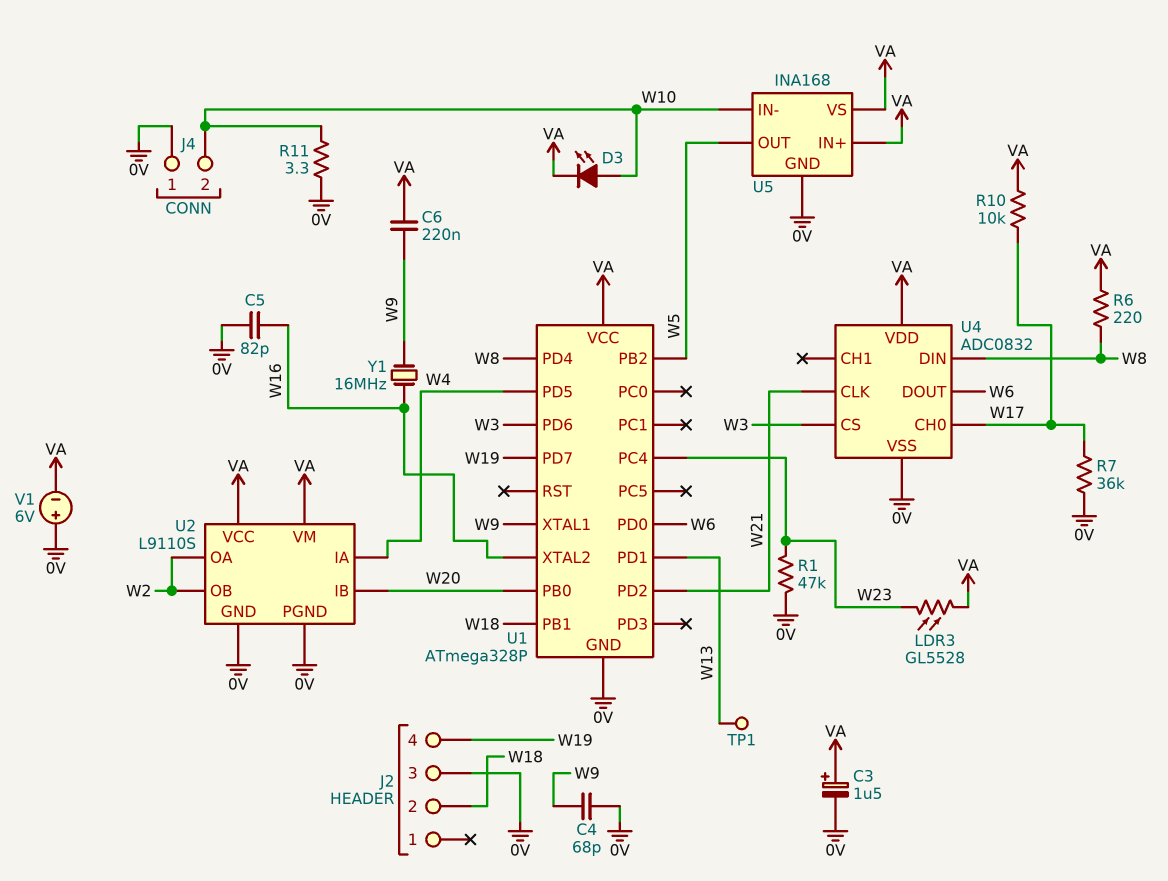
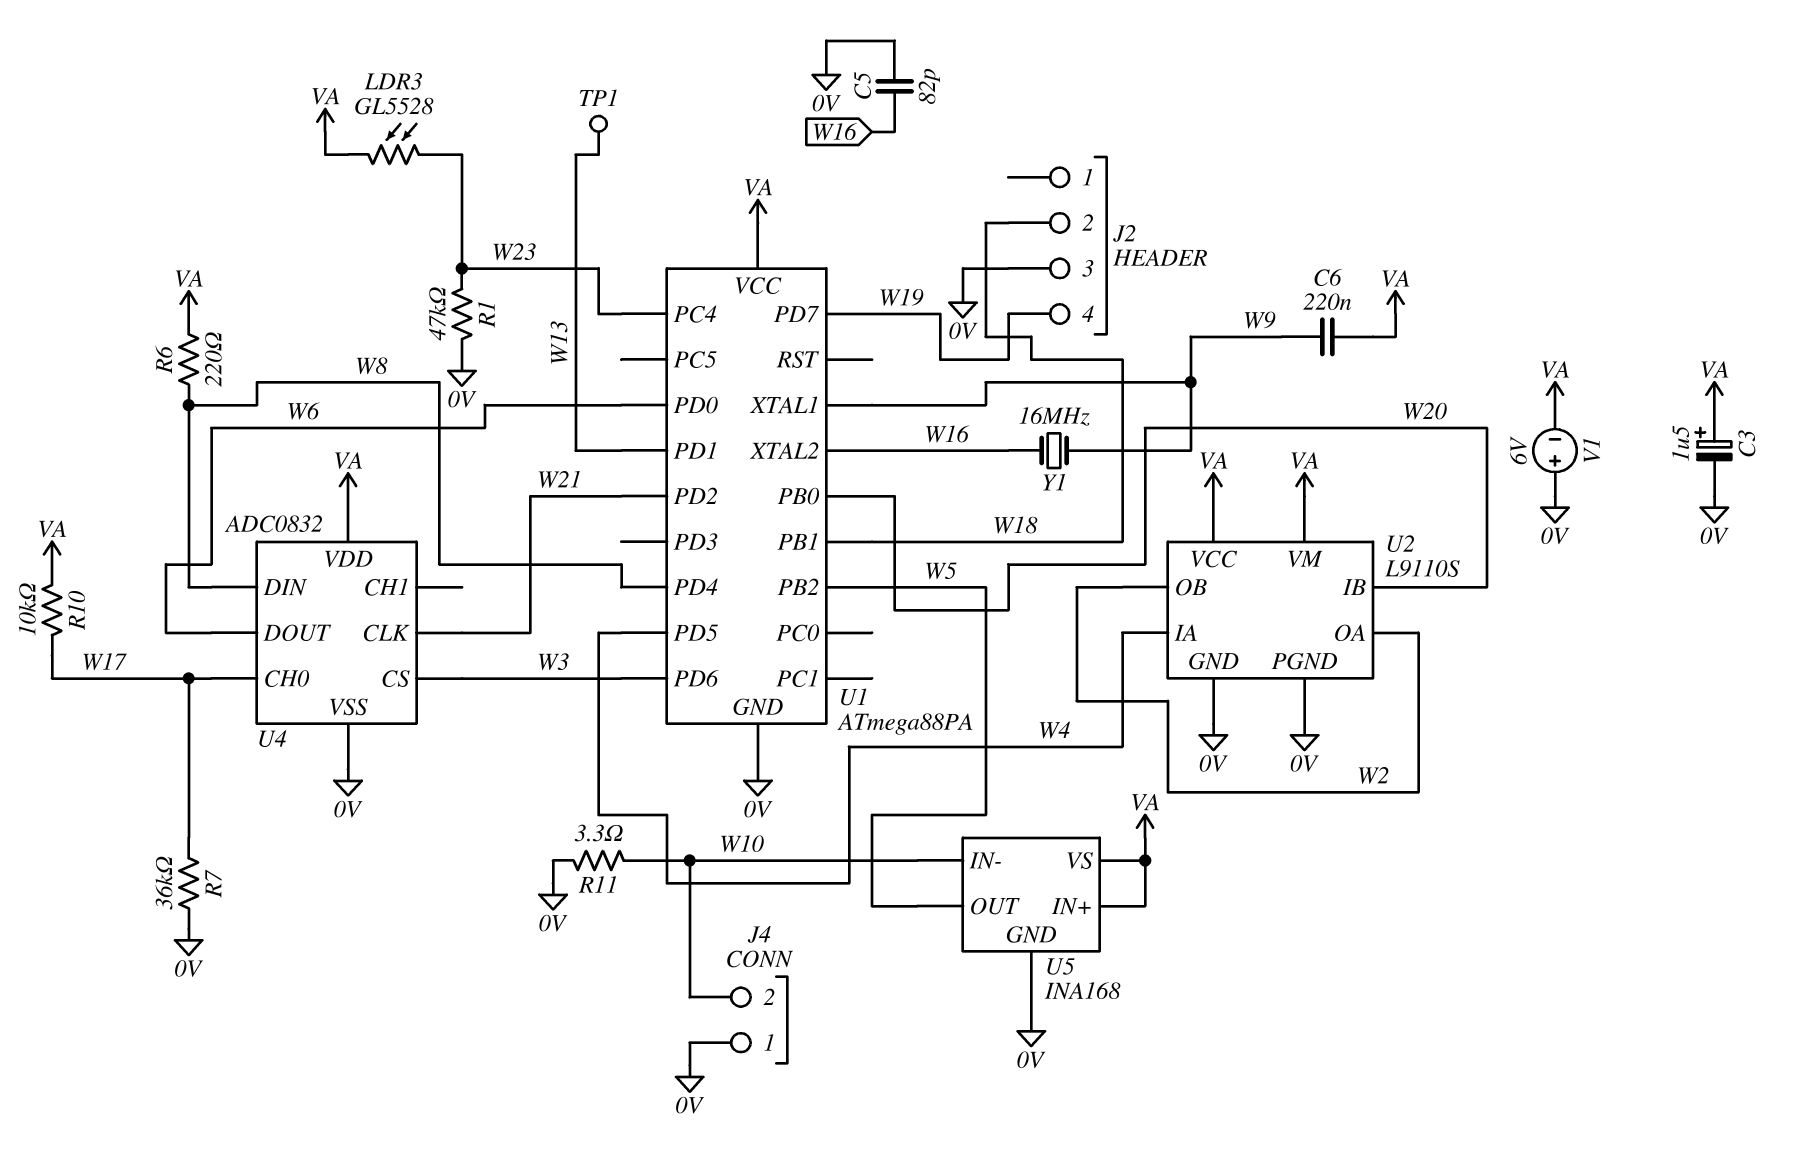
C4: 68pF (0V, W9) -> none
D3: LED (A W10, K VA) -> none
U1: ATmega328P -> ATmega88PA

